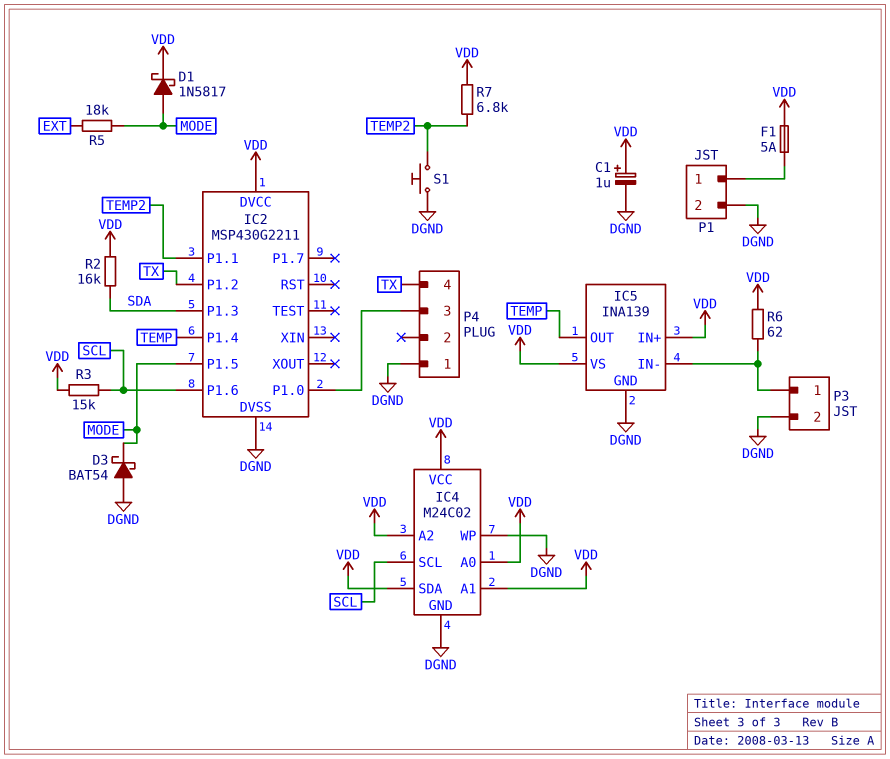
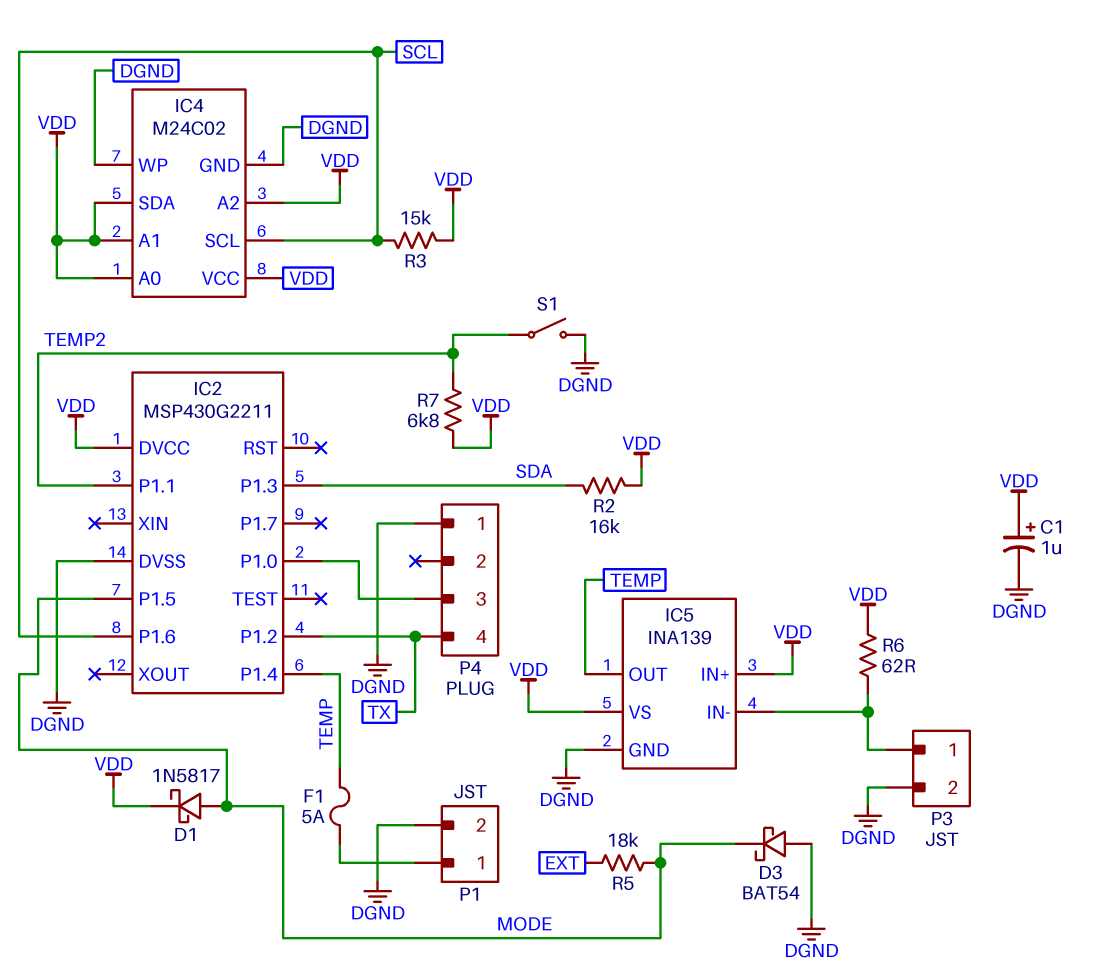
F1: 5A (P1/1, VDD) -> 5A (P1/1, TEMP)
S1: button (DGND, TEMP2) -> switch (DGND, TEMP2)

